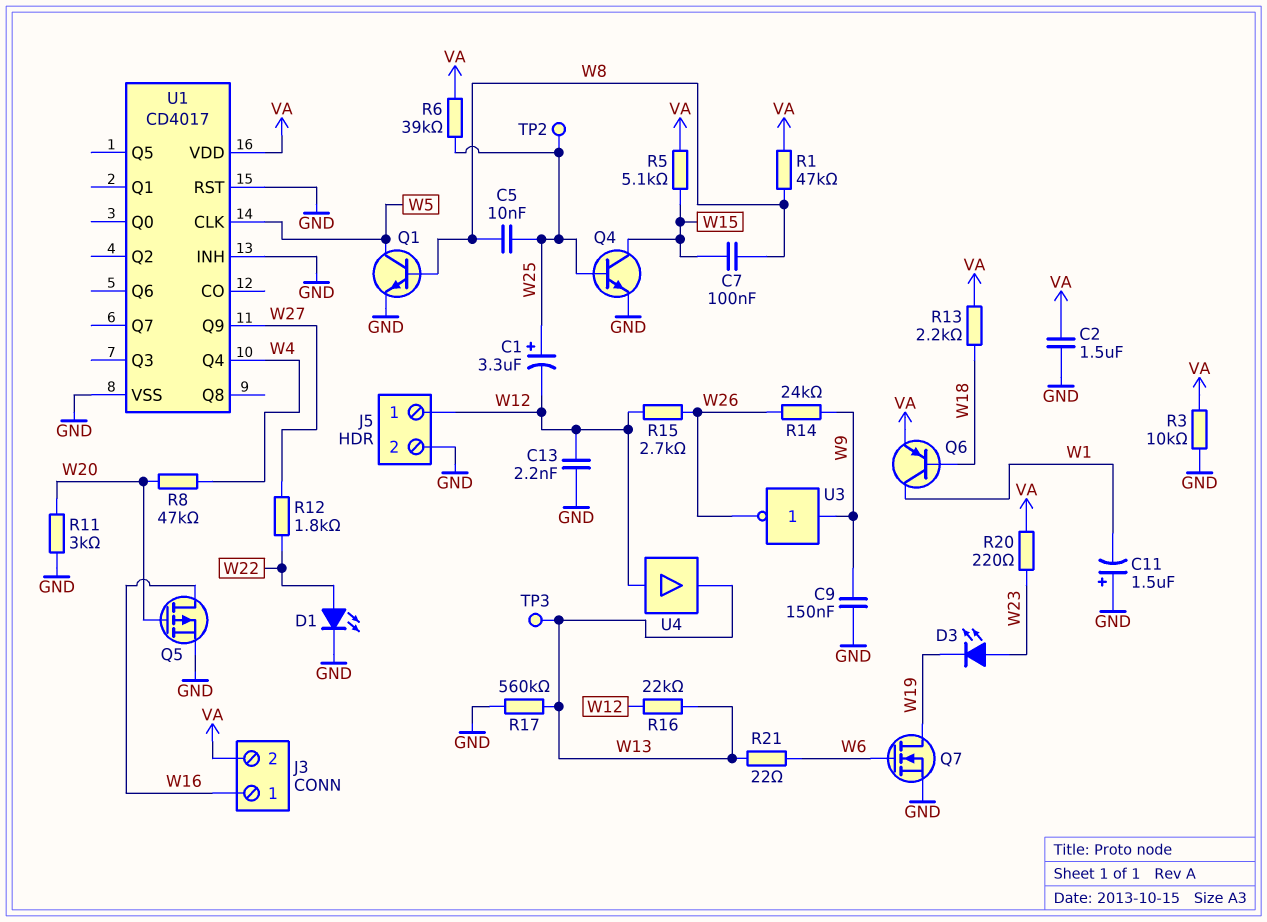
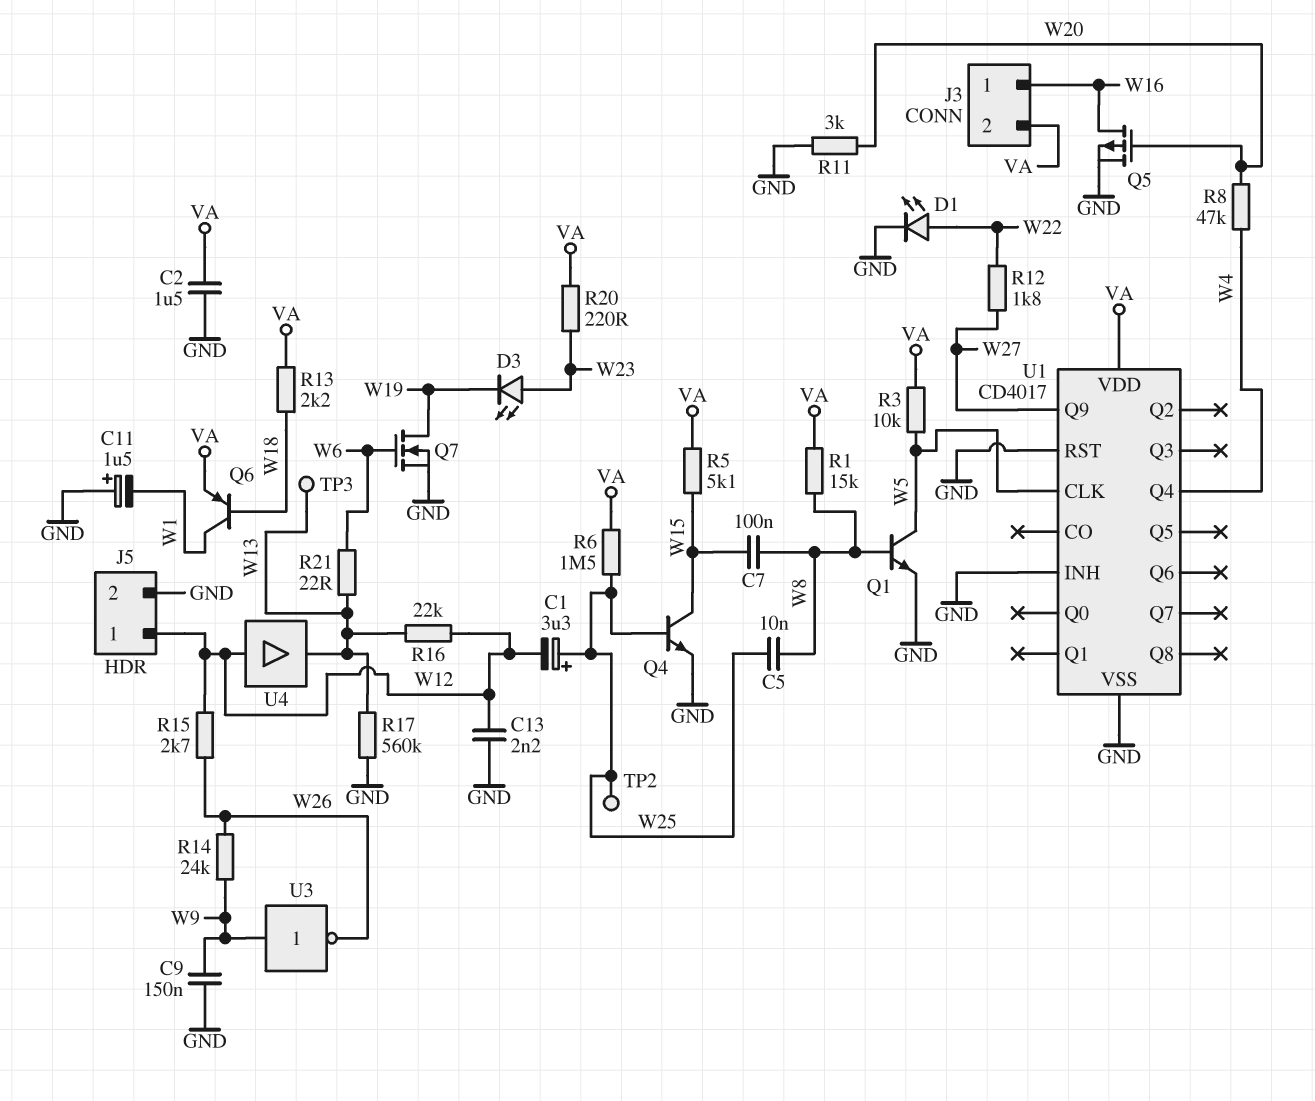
R1: 47k (VA, W8) -> 15k (VA, W8)
R3: 10k (GND, VA) -> 10k (VA, W5)
R6: 39k (VA, W25) -> 1.5M (VA, W25)

